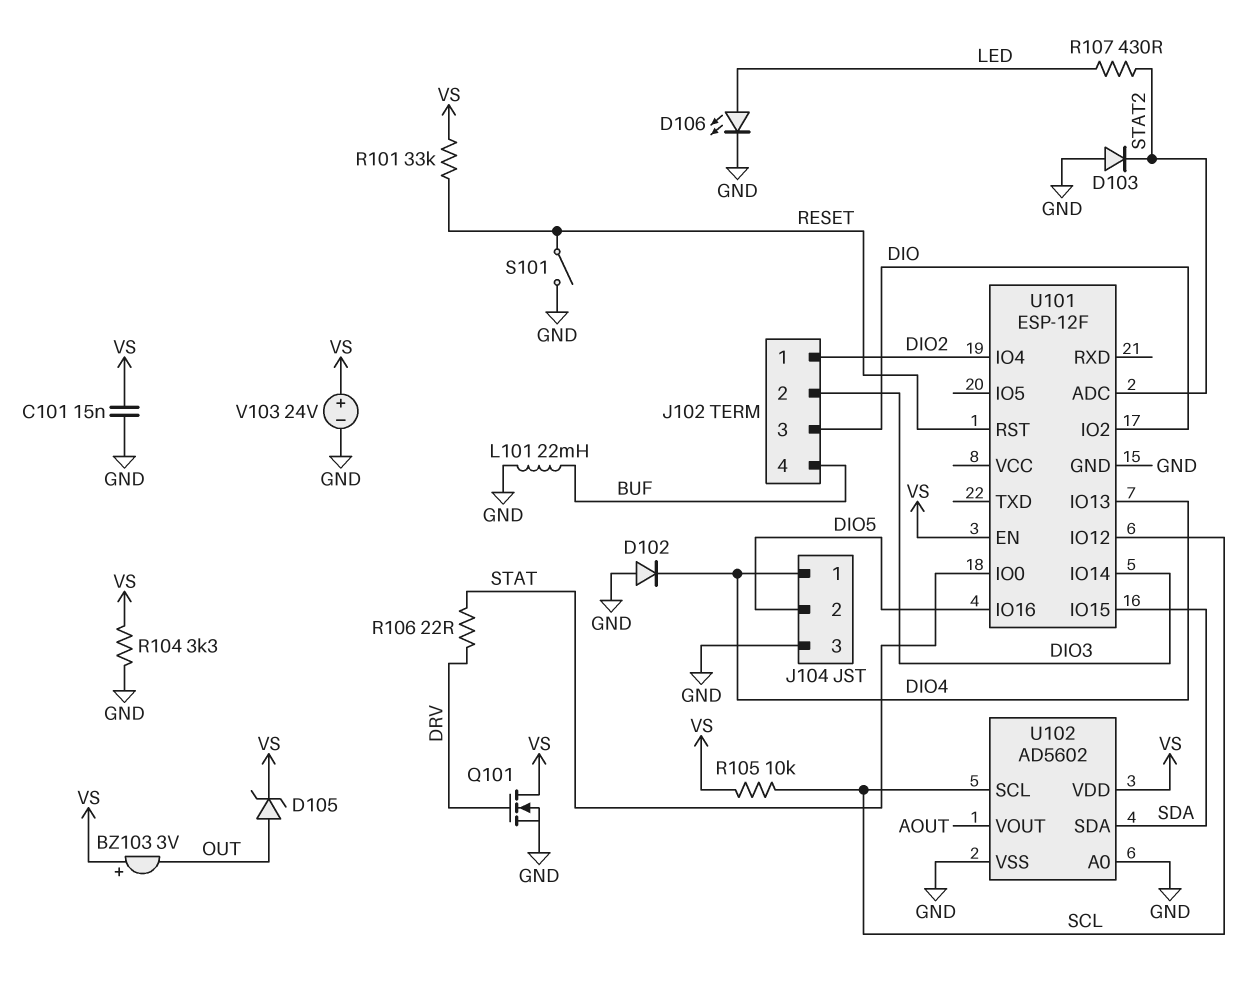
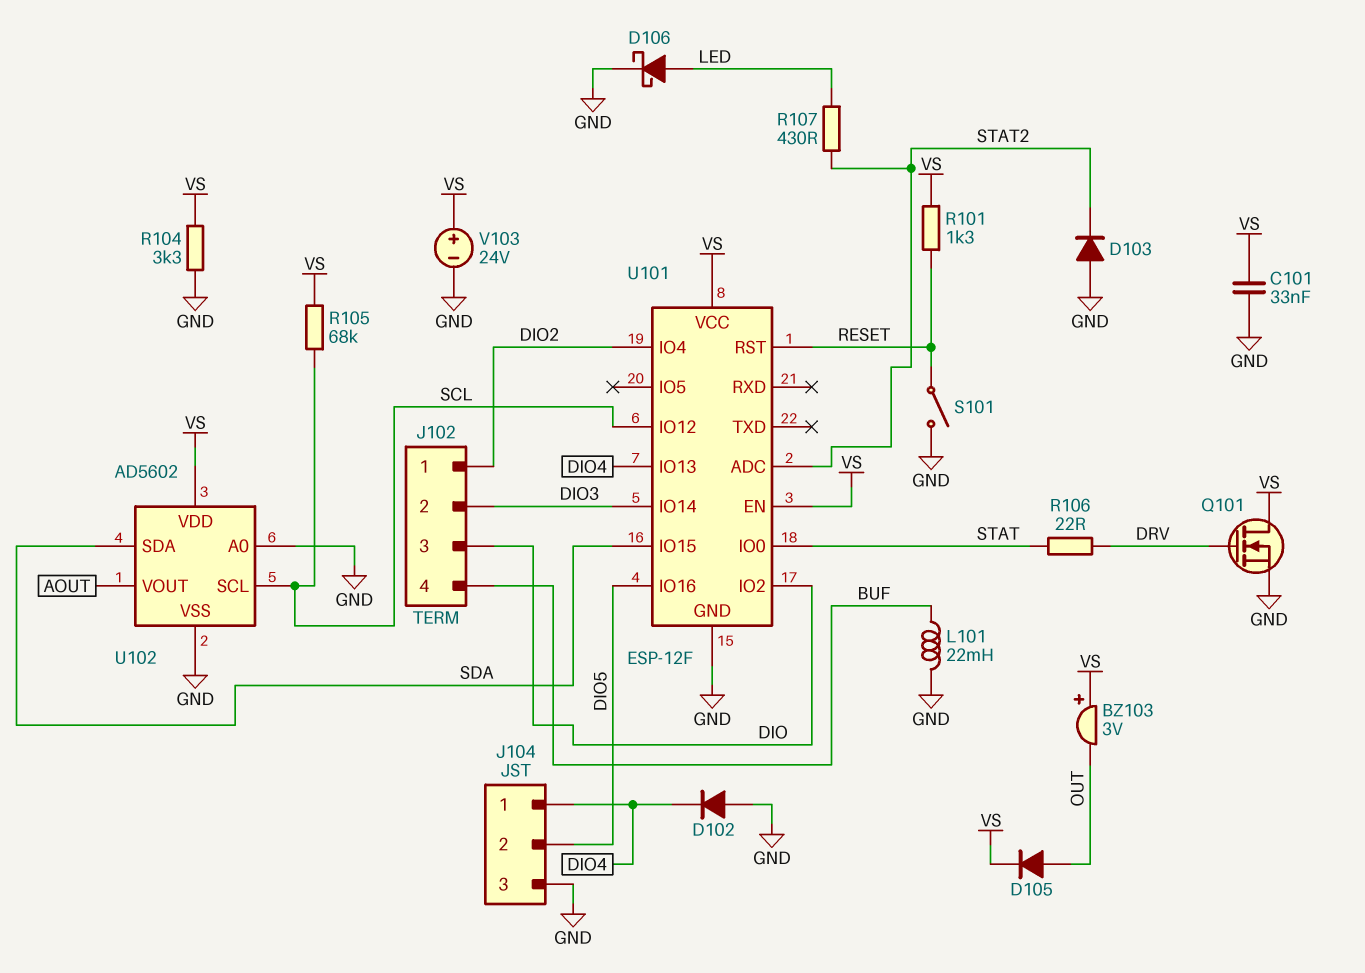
C101: 15nF (GND, VS) -> 33nF (GND, VS)
D105: zener (A OUT, K VS) -> diode (A OUT, K VS)
D106: LED (A LED, K GND) -> schottky (A LED, K GND)
R101: 33k (RESET, VS) -> 1.3k (RESET, VS)
R105: 10k (SCL, VS) -> 68k (SCL, VS)
U101 pin VCC: none -> VS

